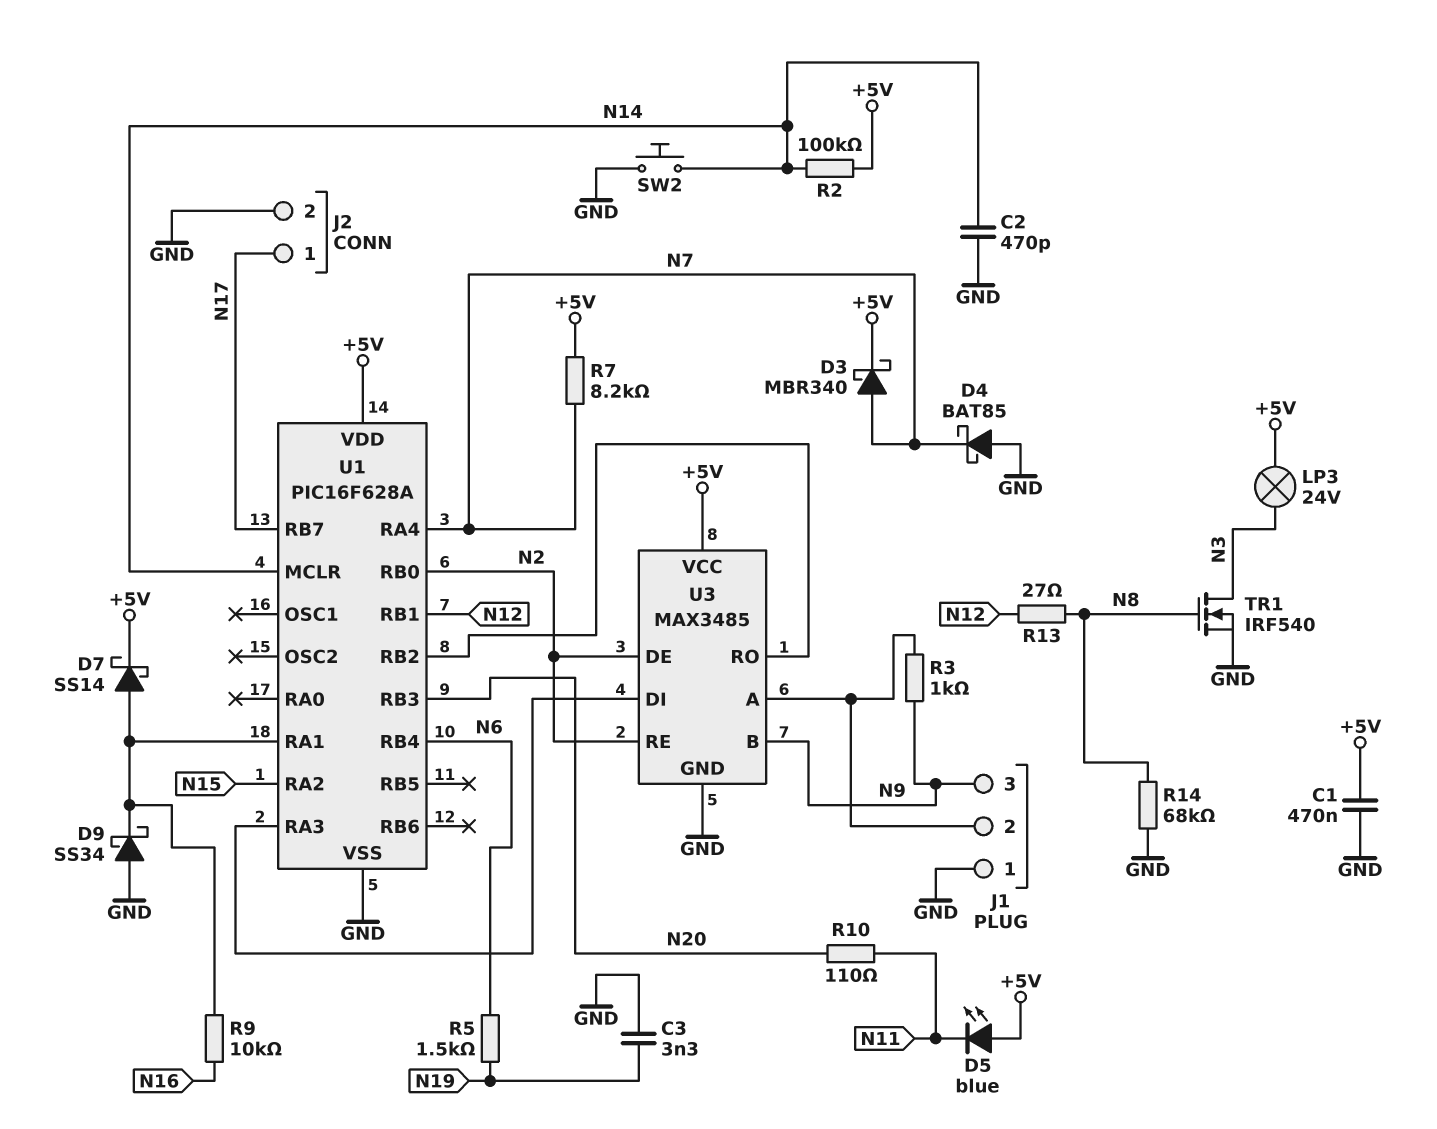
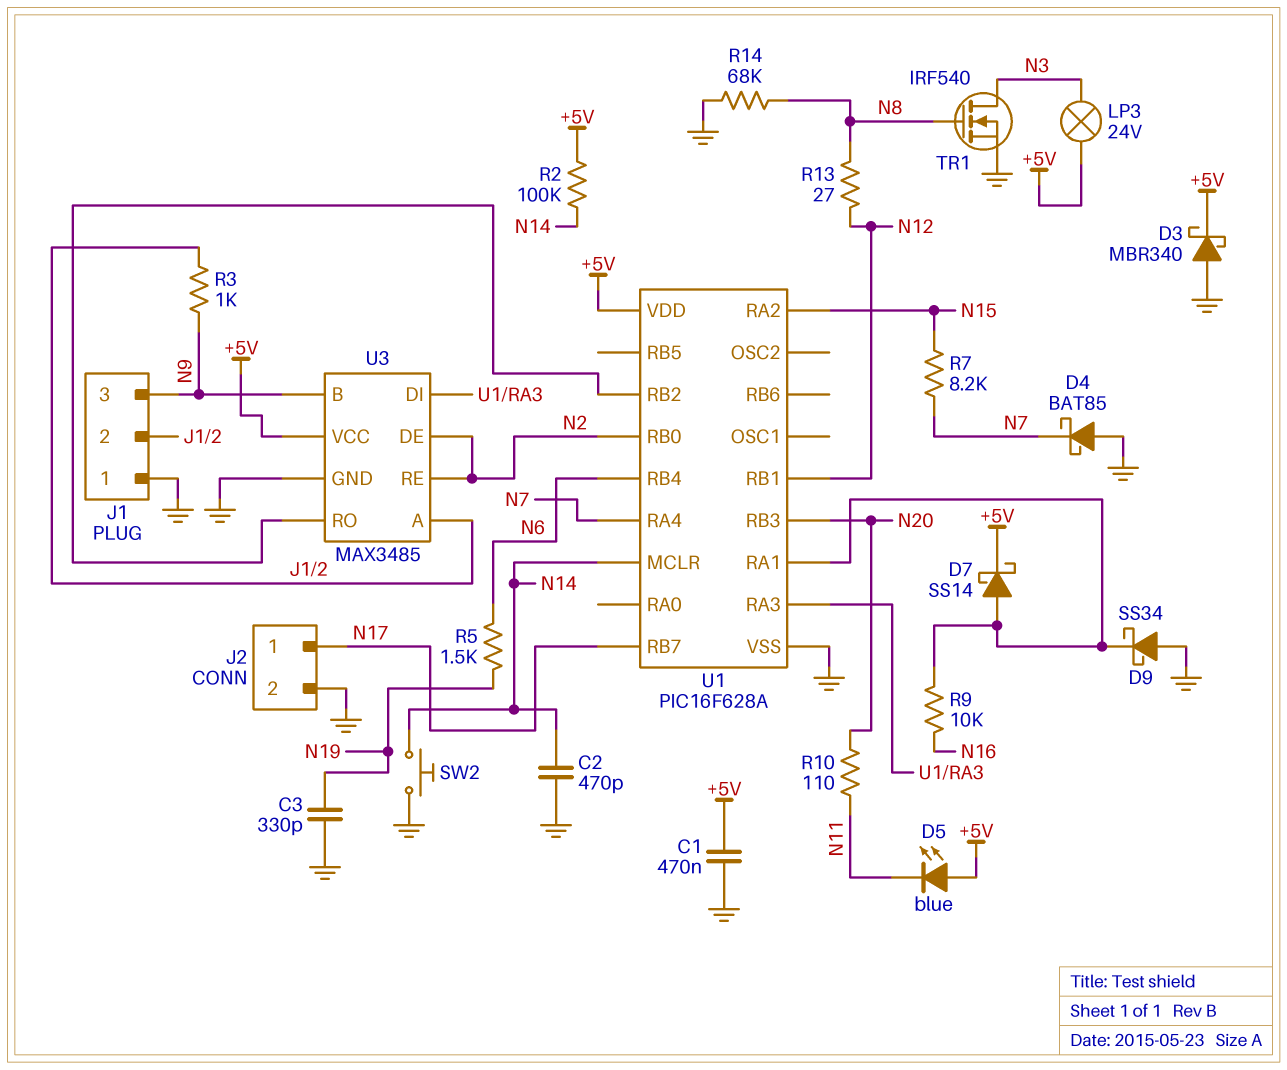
C3: 3.3nF (GND, N19) -> 330pF (GND, N19)
D3: schottky MBR340 (A N7, K +5V) -> schottky MBR340 (A GND, K +5V)
R7: 8.2k (+5V, N7) -> 8.2k (N7, N15)

